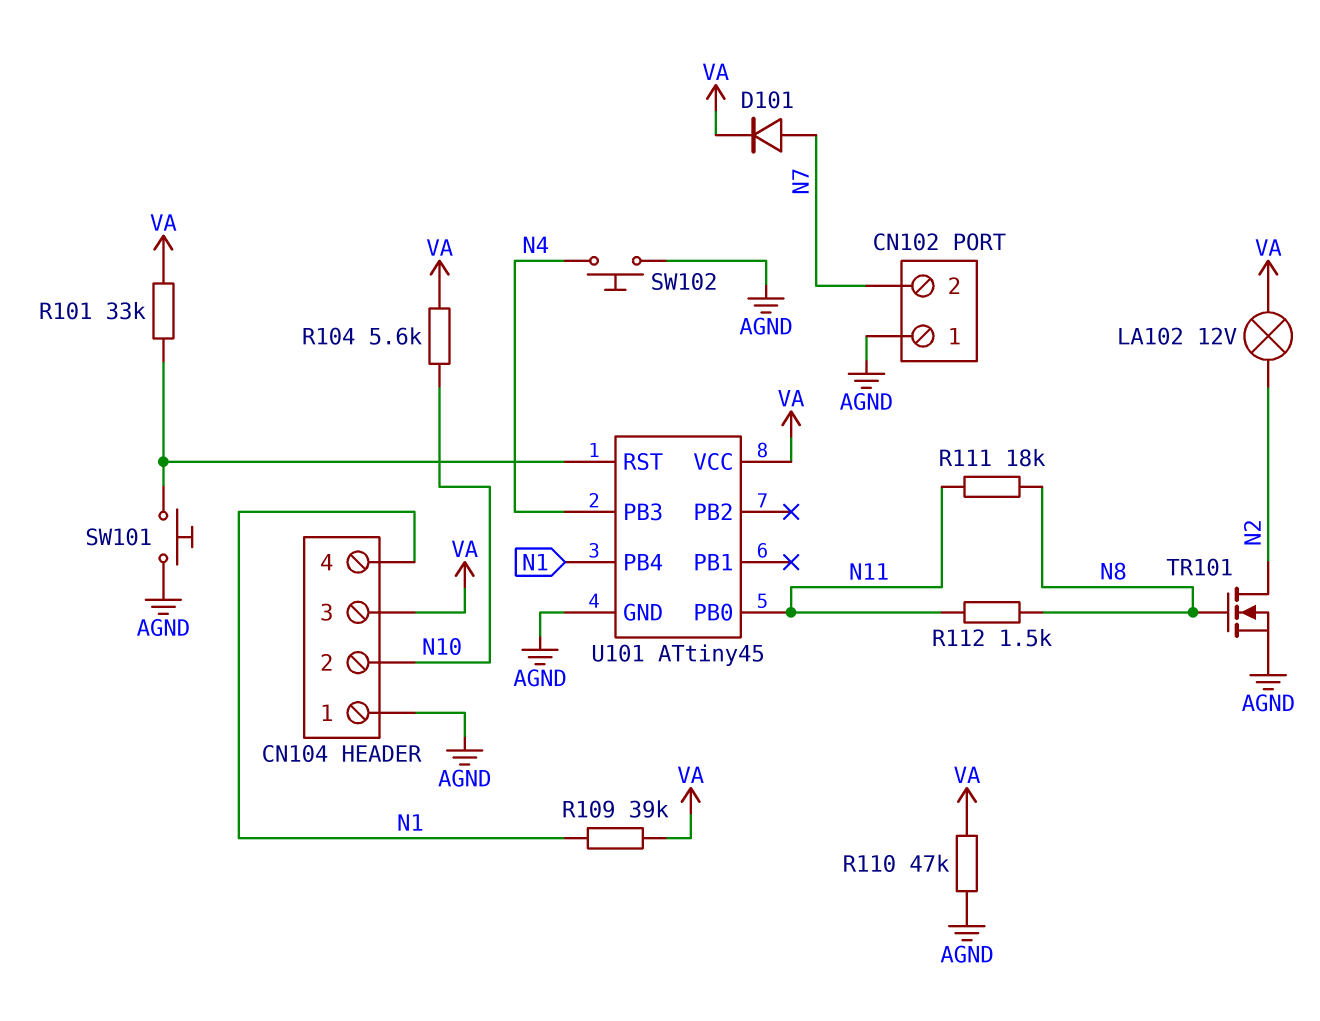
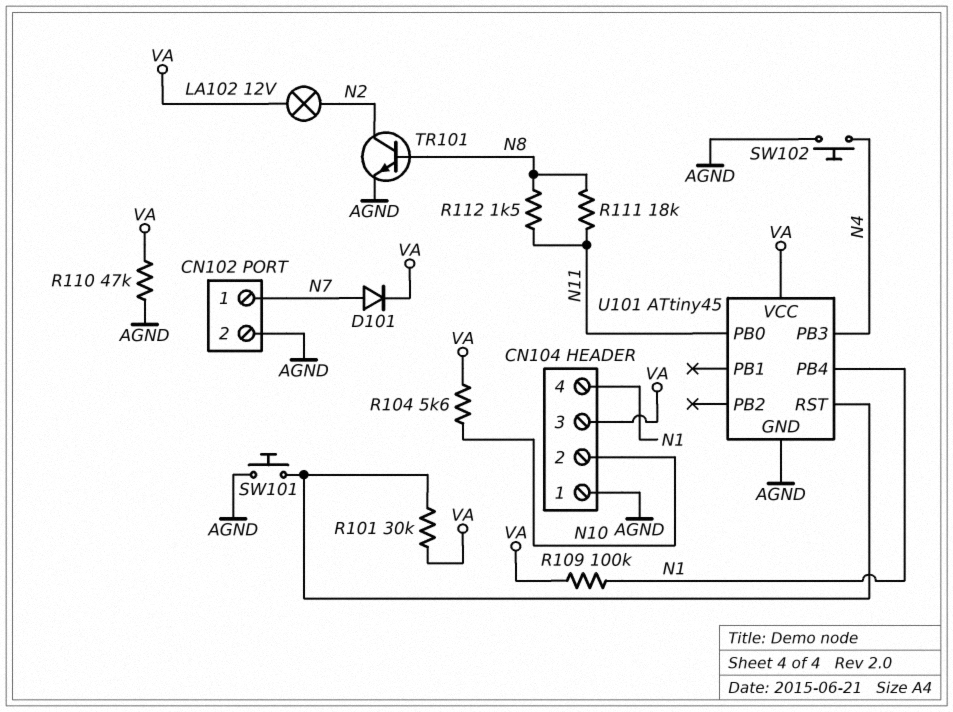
CN102 pin 1: AGND -> N7
CN102 pin 2: N7 -> AGND
R101: 33k (U101/RST, VA) -> 30k (U101/RST, VA)
R109: 39k (N1, VA) -> 100k (N1, VA)
TR101: NMOS (G N8, D N2, S AGND) -> NPN (B N8, C N2, E AGND)

